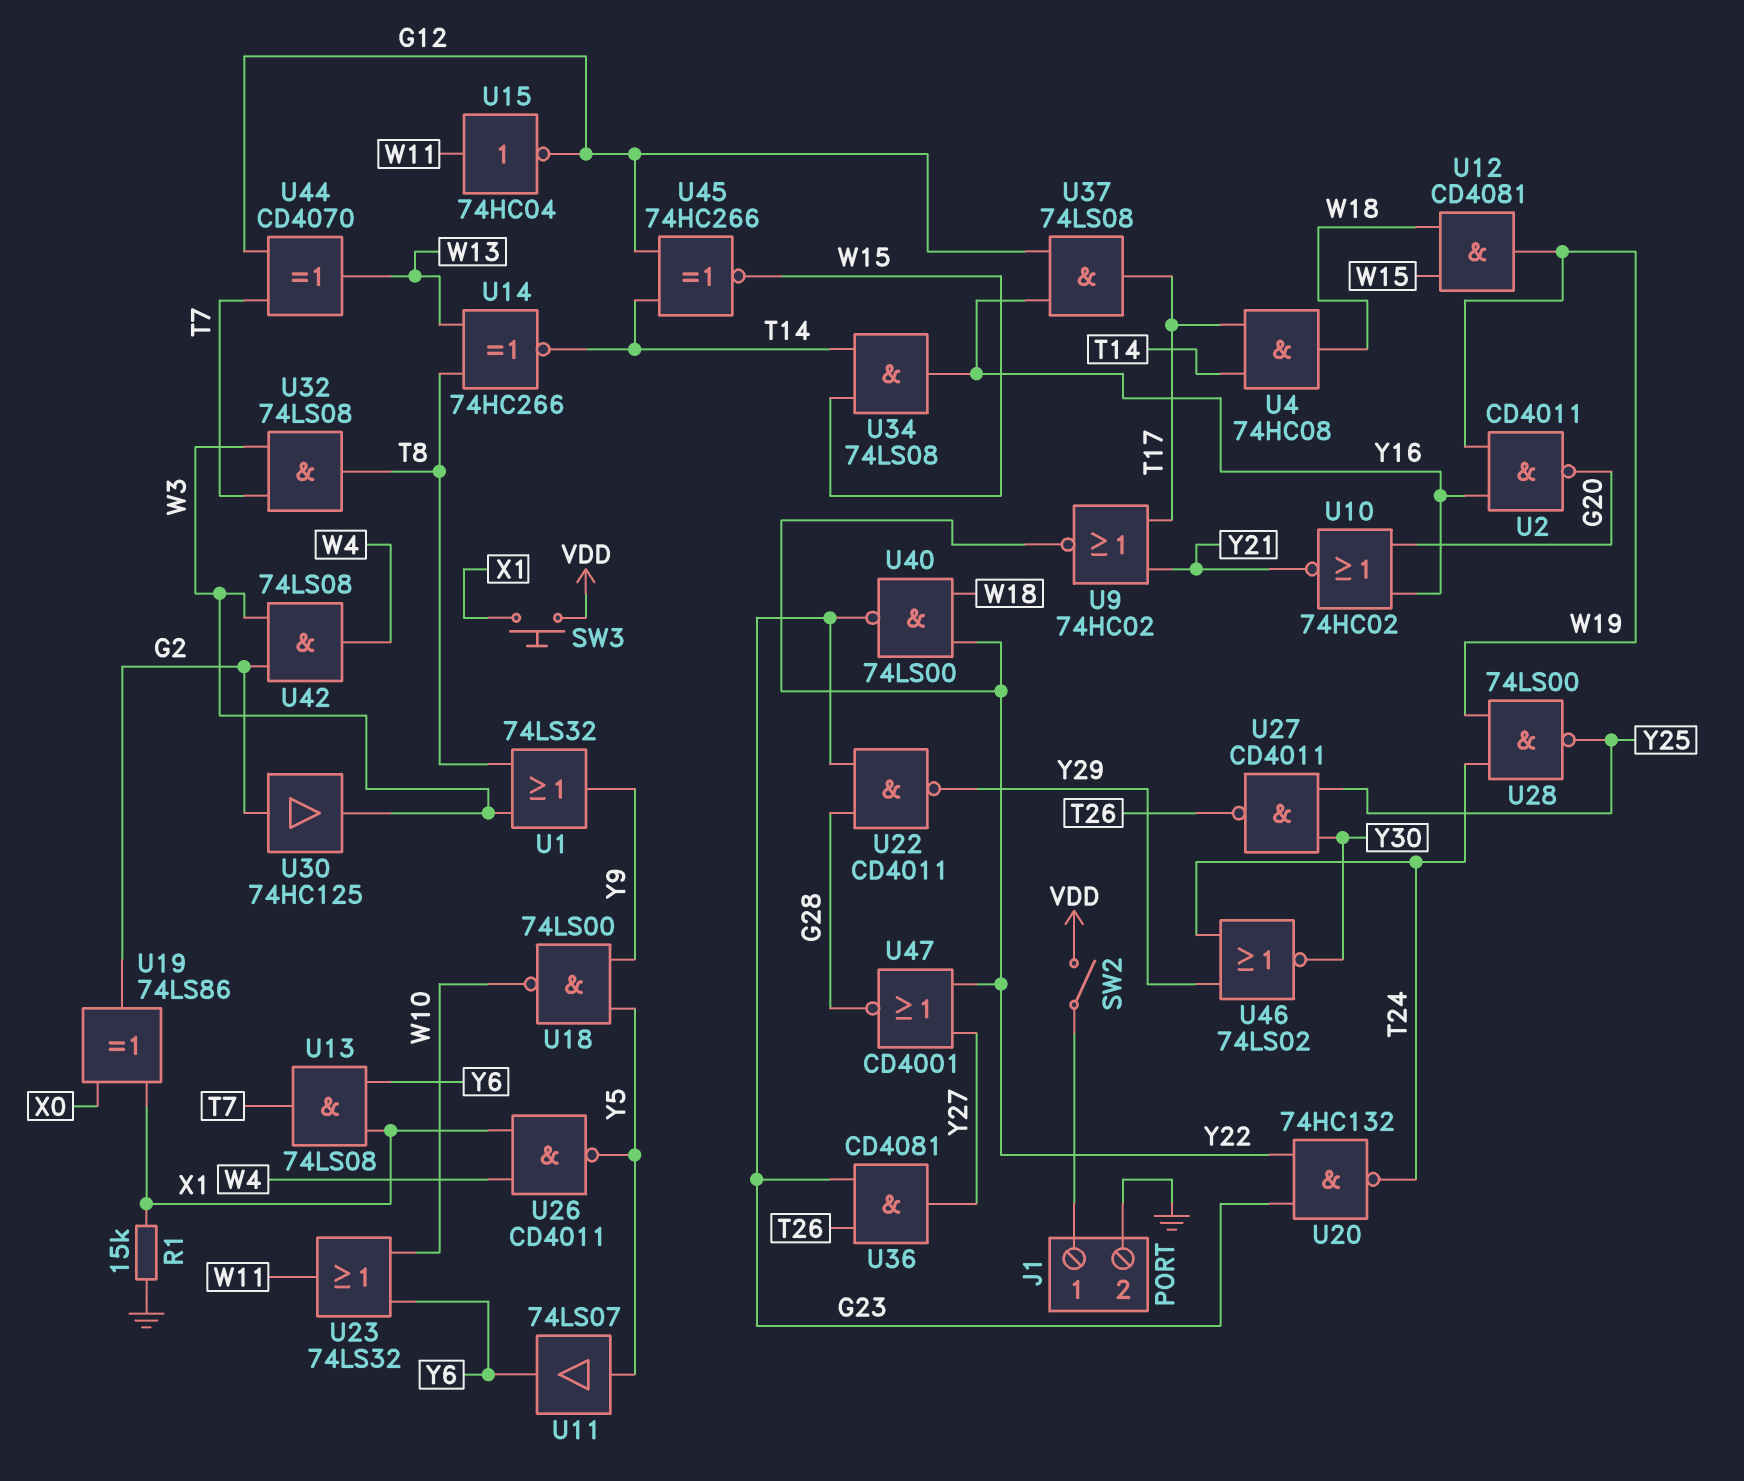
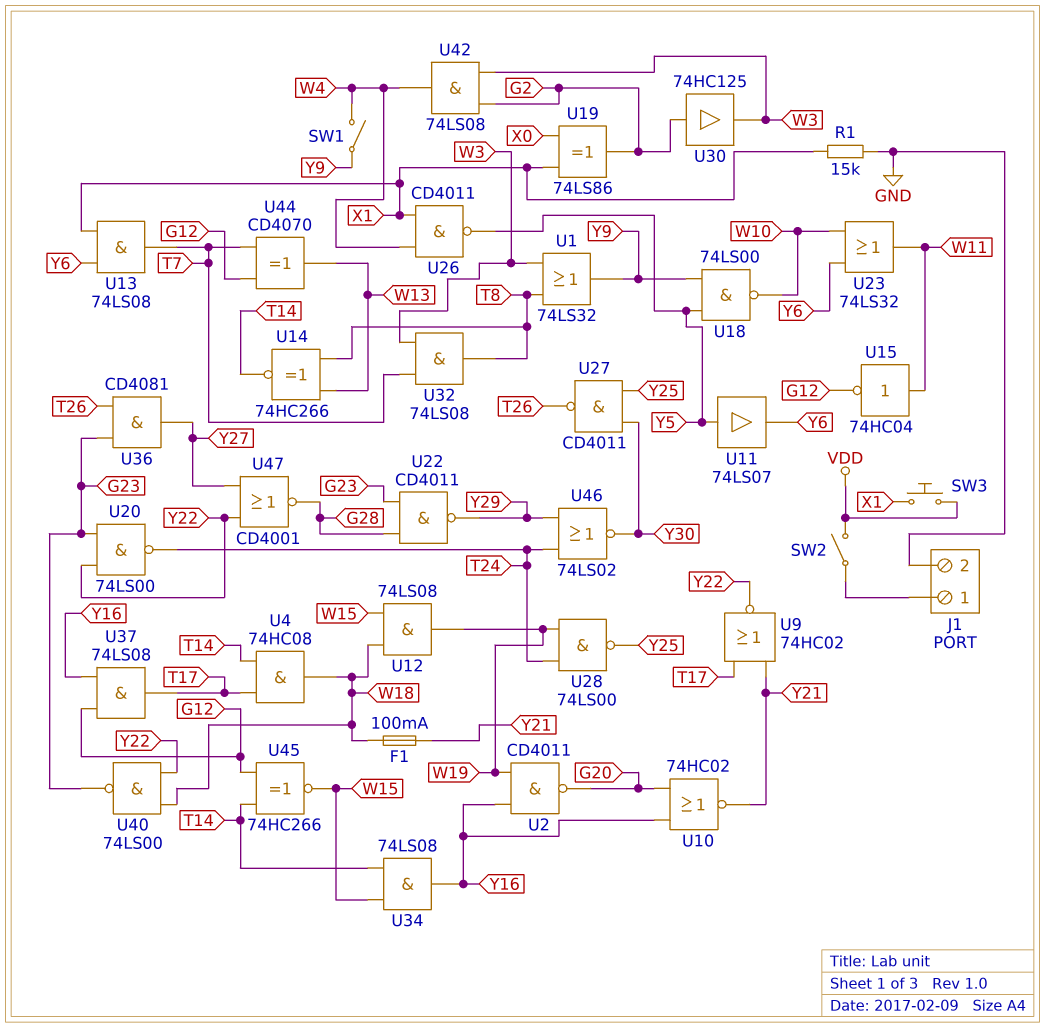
F1: none -> 100mA (W18, Y21)
SW1: none -> switch (W4, Y9)
U12: AND CD4081 (in W15, in W18, out W19) -> AND 74LS08 (in W15, in W18, out W19)
U20: NAND 74HC132 (in G23, in Y22, out T24) -> NAND 74LS00 (in G23, in Y22, out T24)

